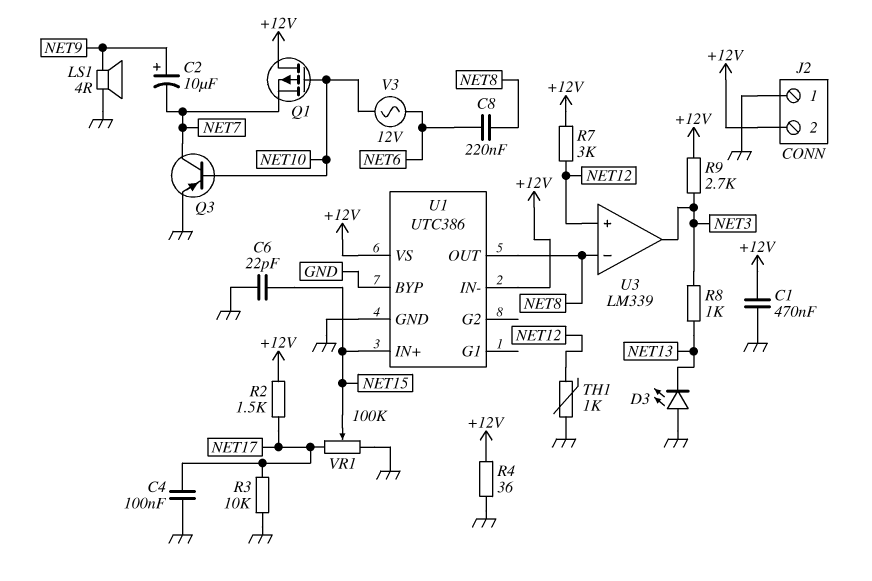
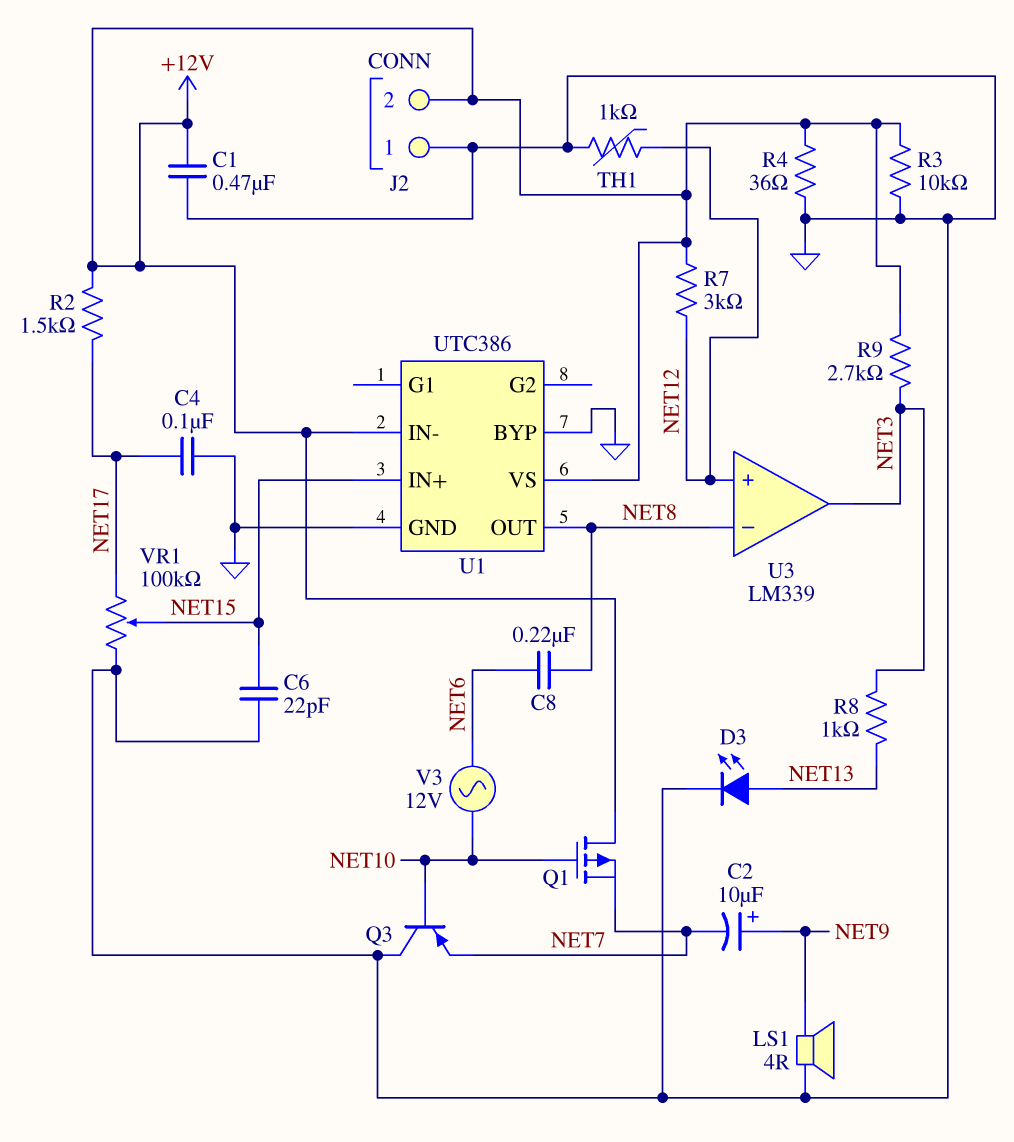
D3: LED (A GND, K NET13) -> LED (A NET13, K GND)
Q3: PNP (B NET10, C NET7, E GND) -> PNP (B NET10, C GND, E NET7)
R3: 10k (GND, NET17) -> 10k (+12V, GND)

